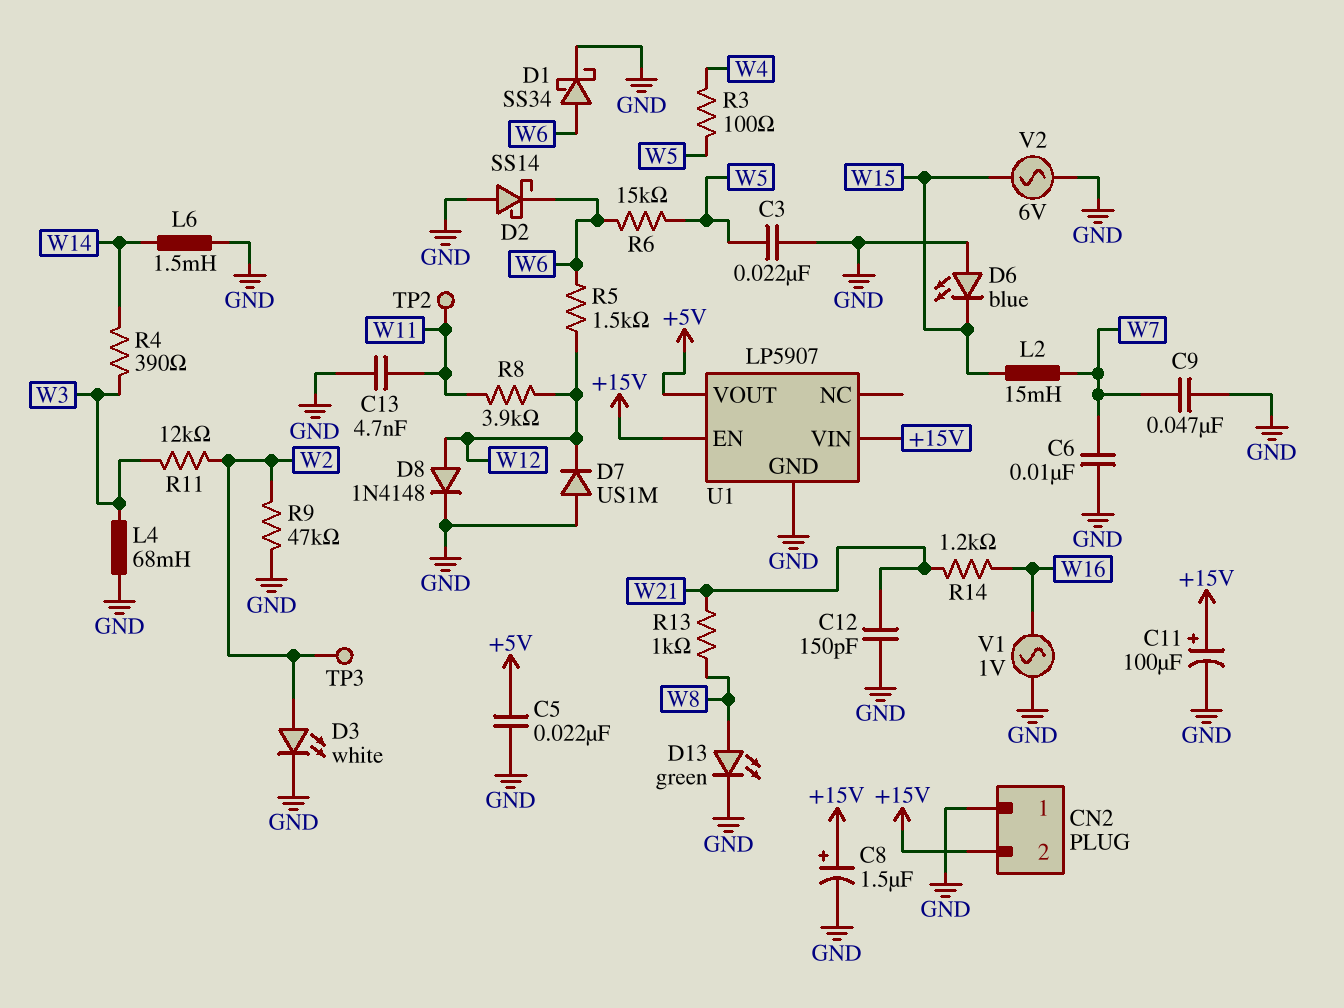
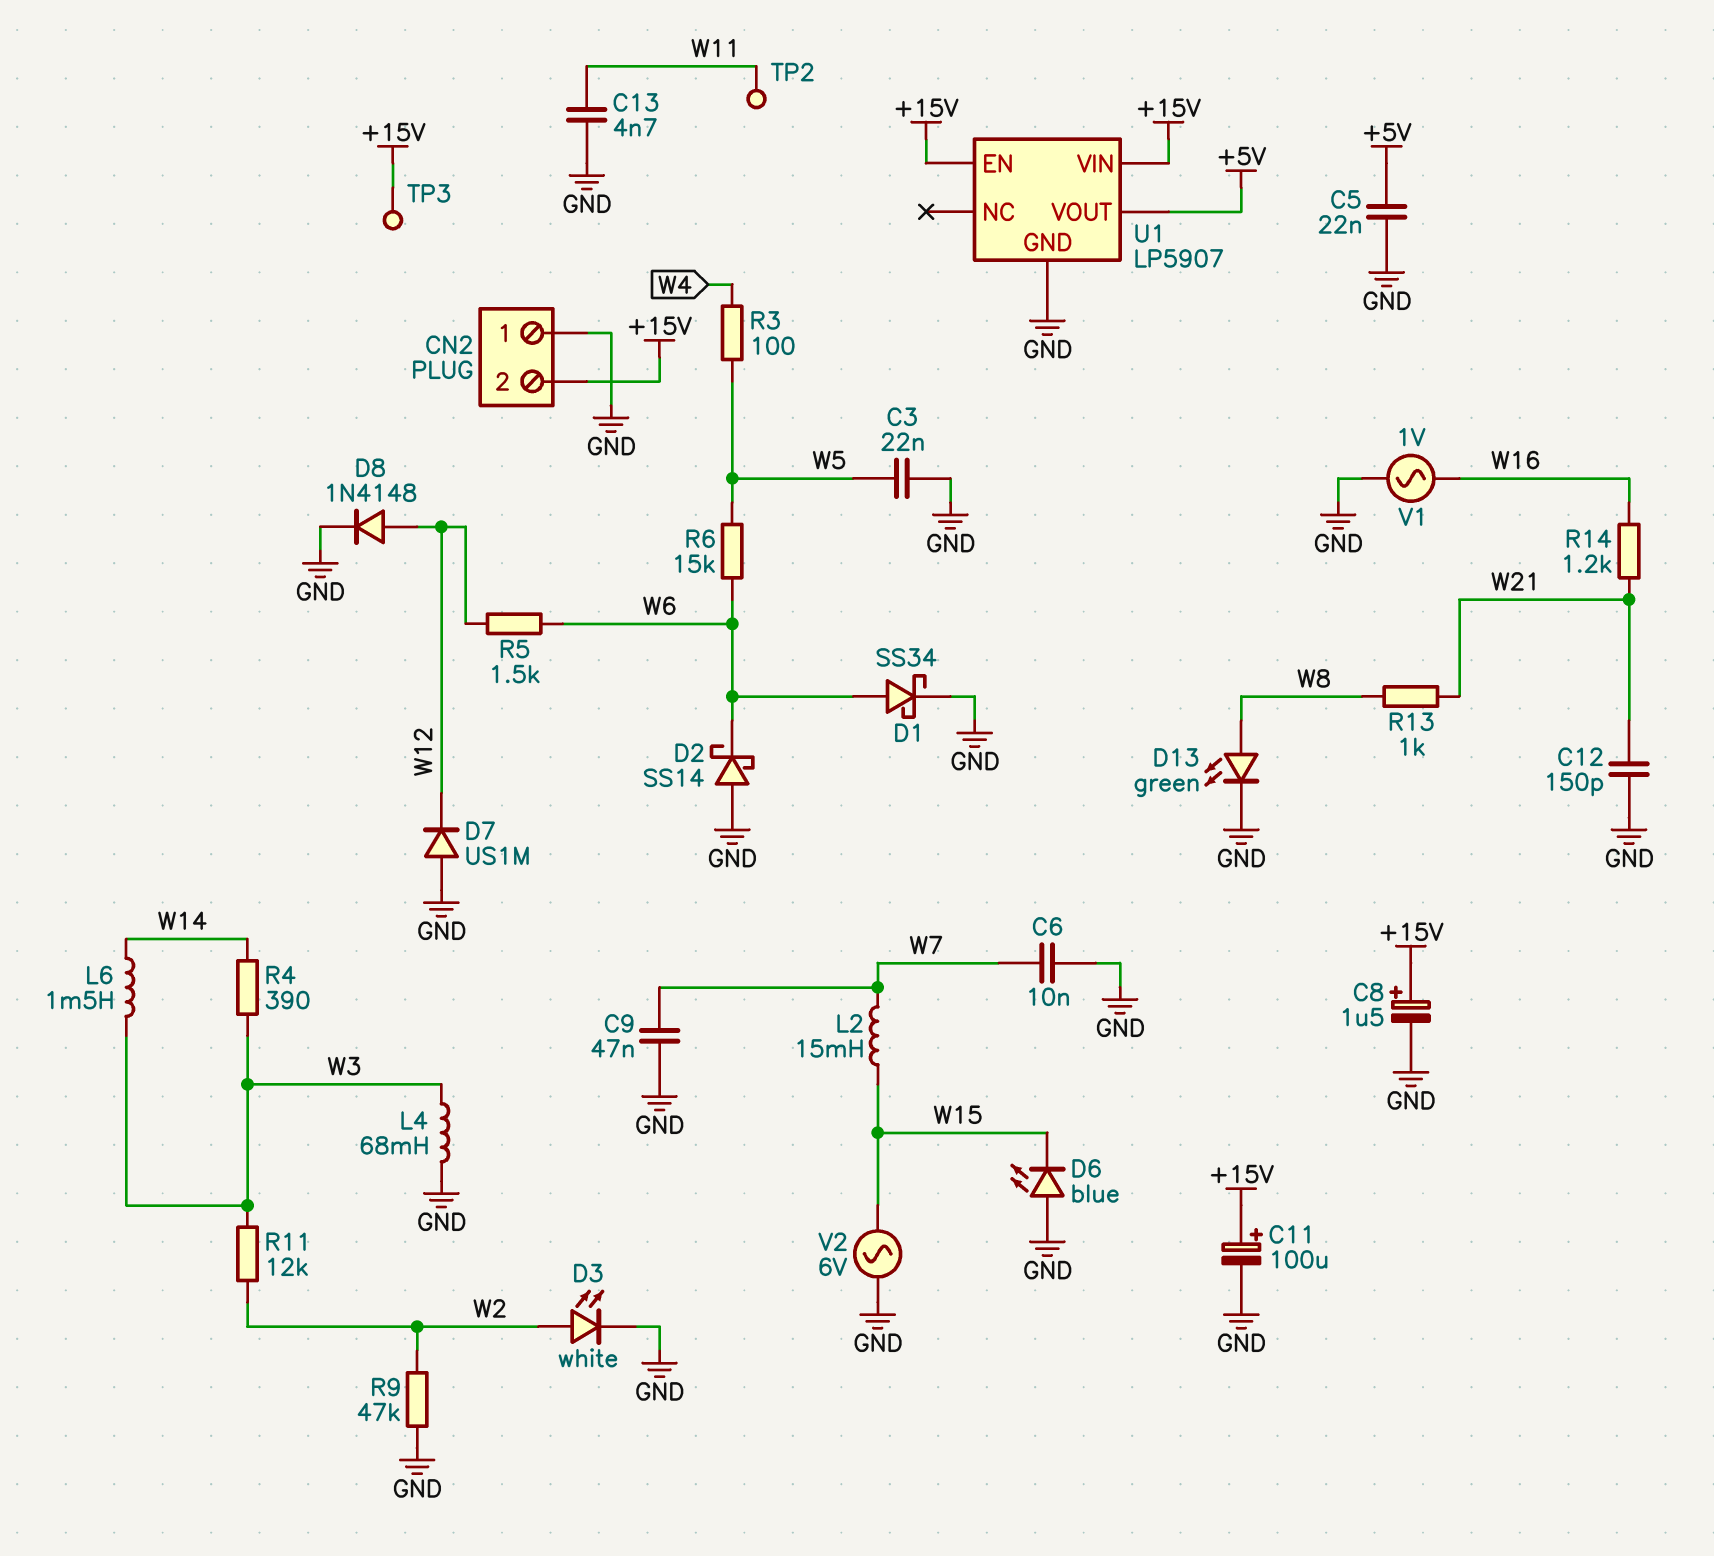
L6: 1.5mH (GND, W14) -> 1.5mH (W3, W14)
R8: 3.9k (W11, W12) -> none
TP3: test point (W2) -> test point (+15V)

